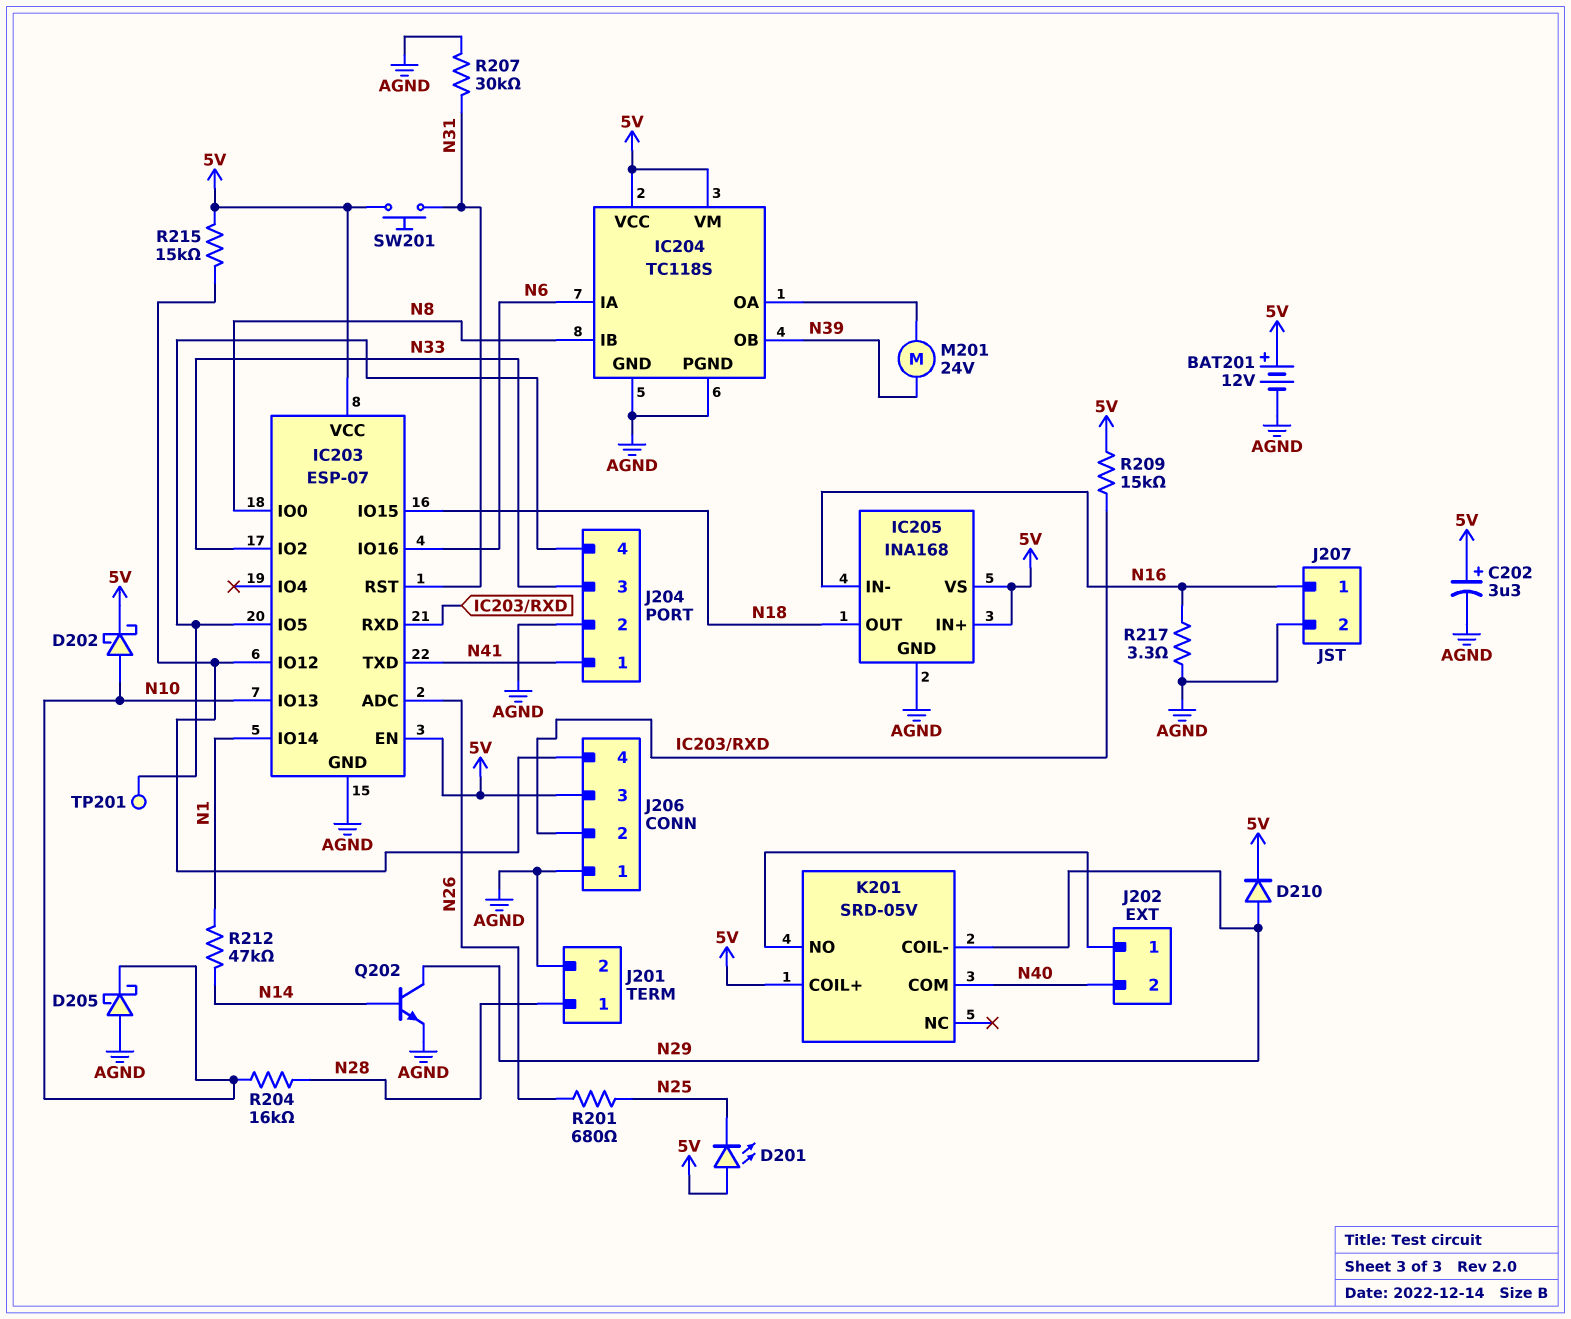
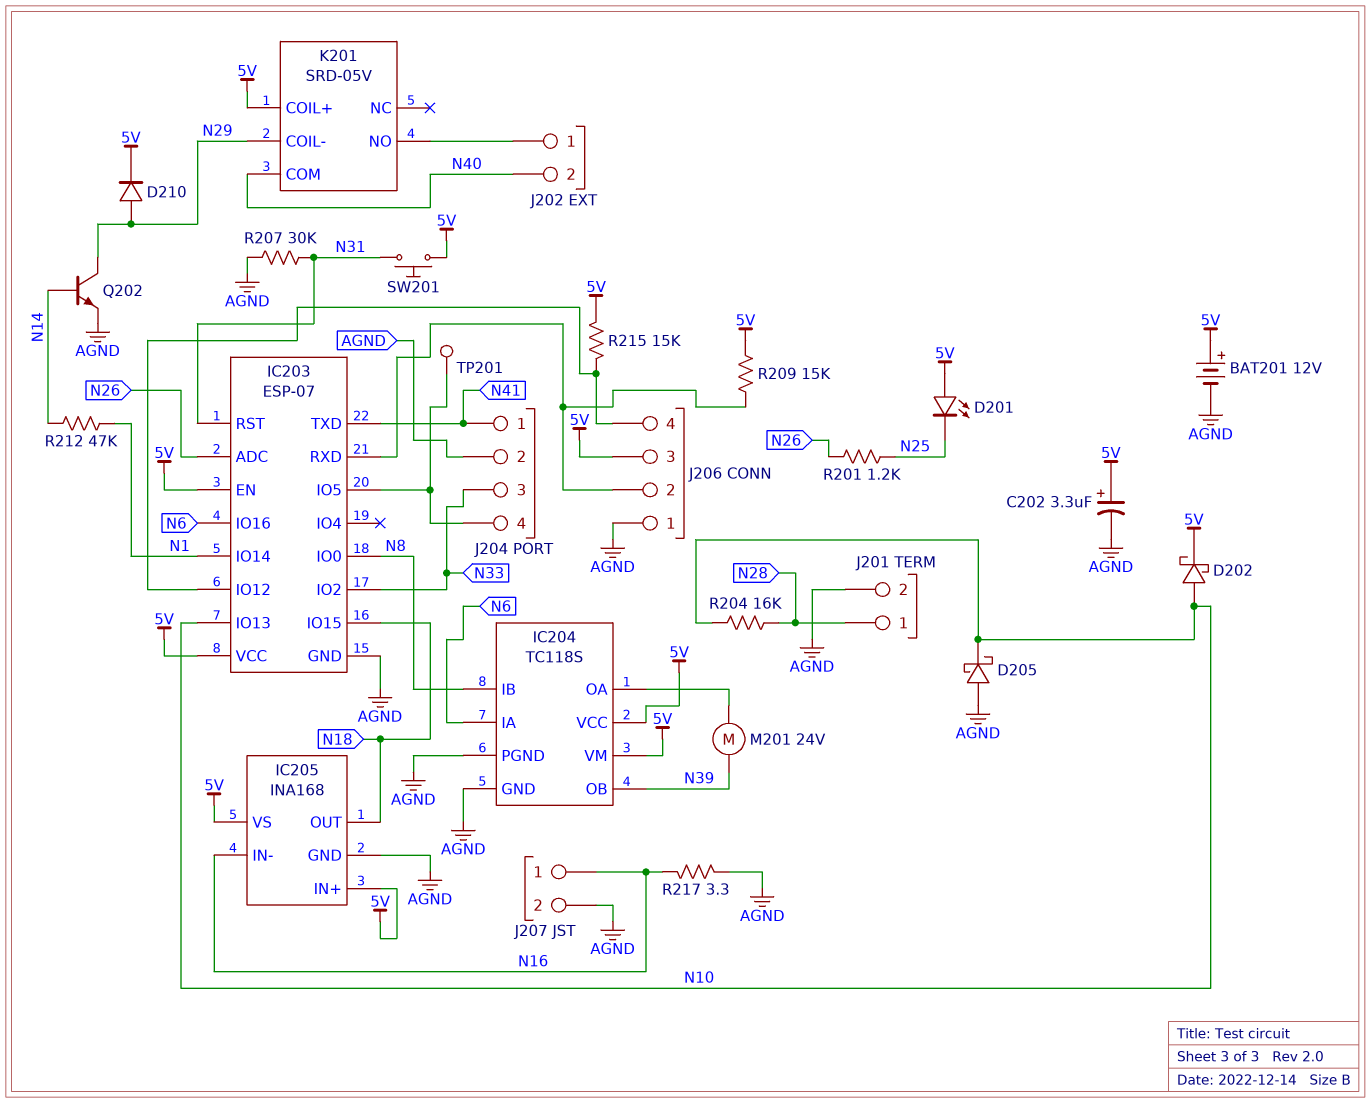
R201: 680 (N25, N26) -> 1.2k (N25, N26)

